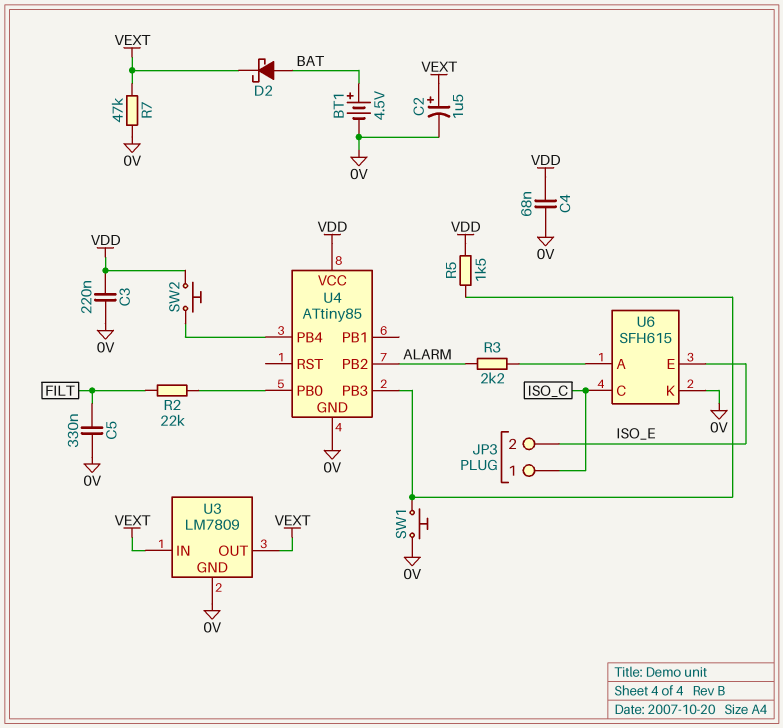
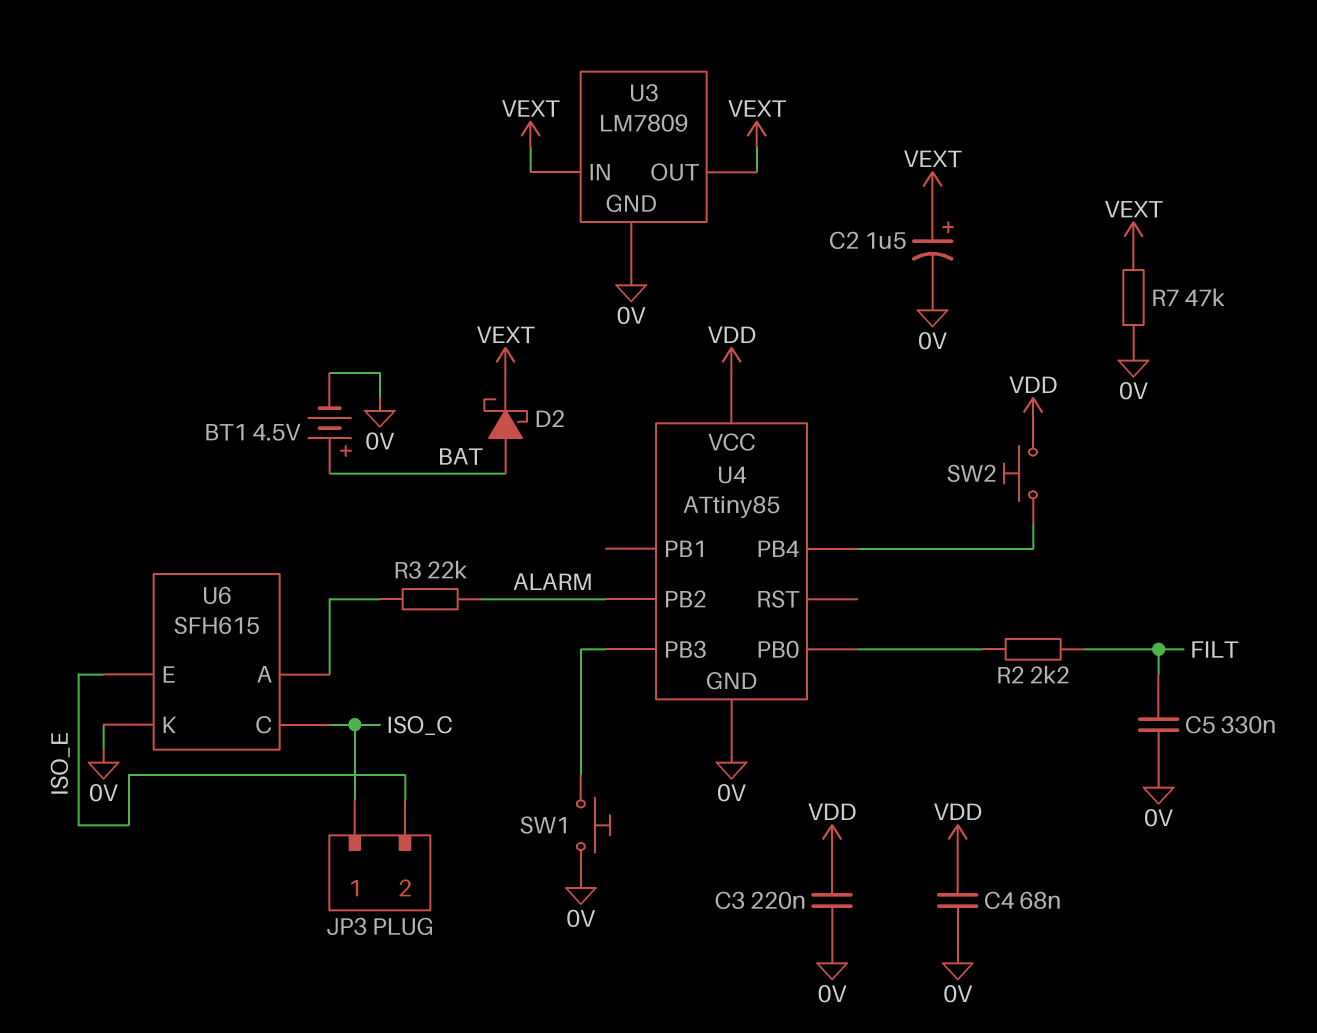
R2: 22k (FILT, U4/PB0) -> 2.2k (FILT, U4/PB0)
R3: 2.2k (ALARM, U6/A) -> 22k (ALARM, U6/A)
R5: 1.5k (U4/PB3, VDD) -> none

